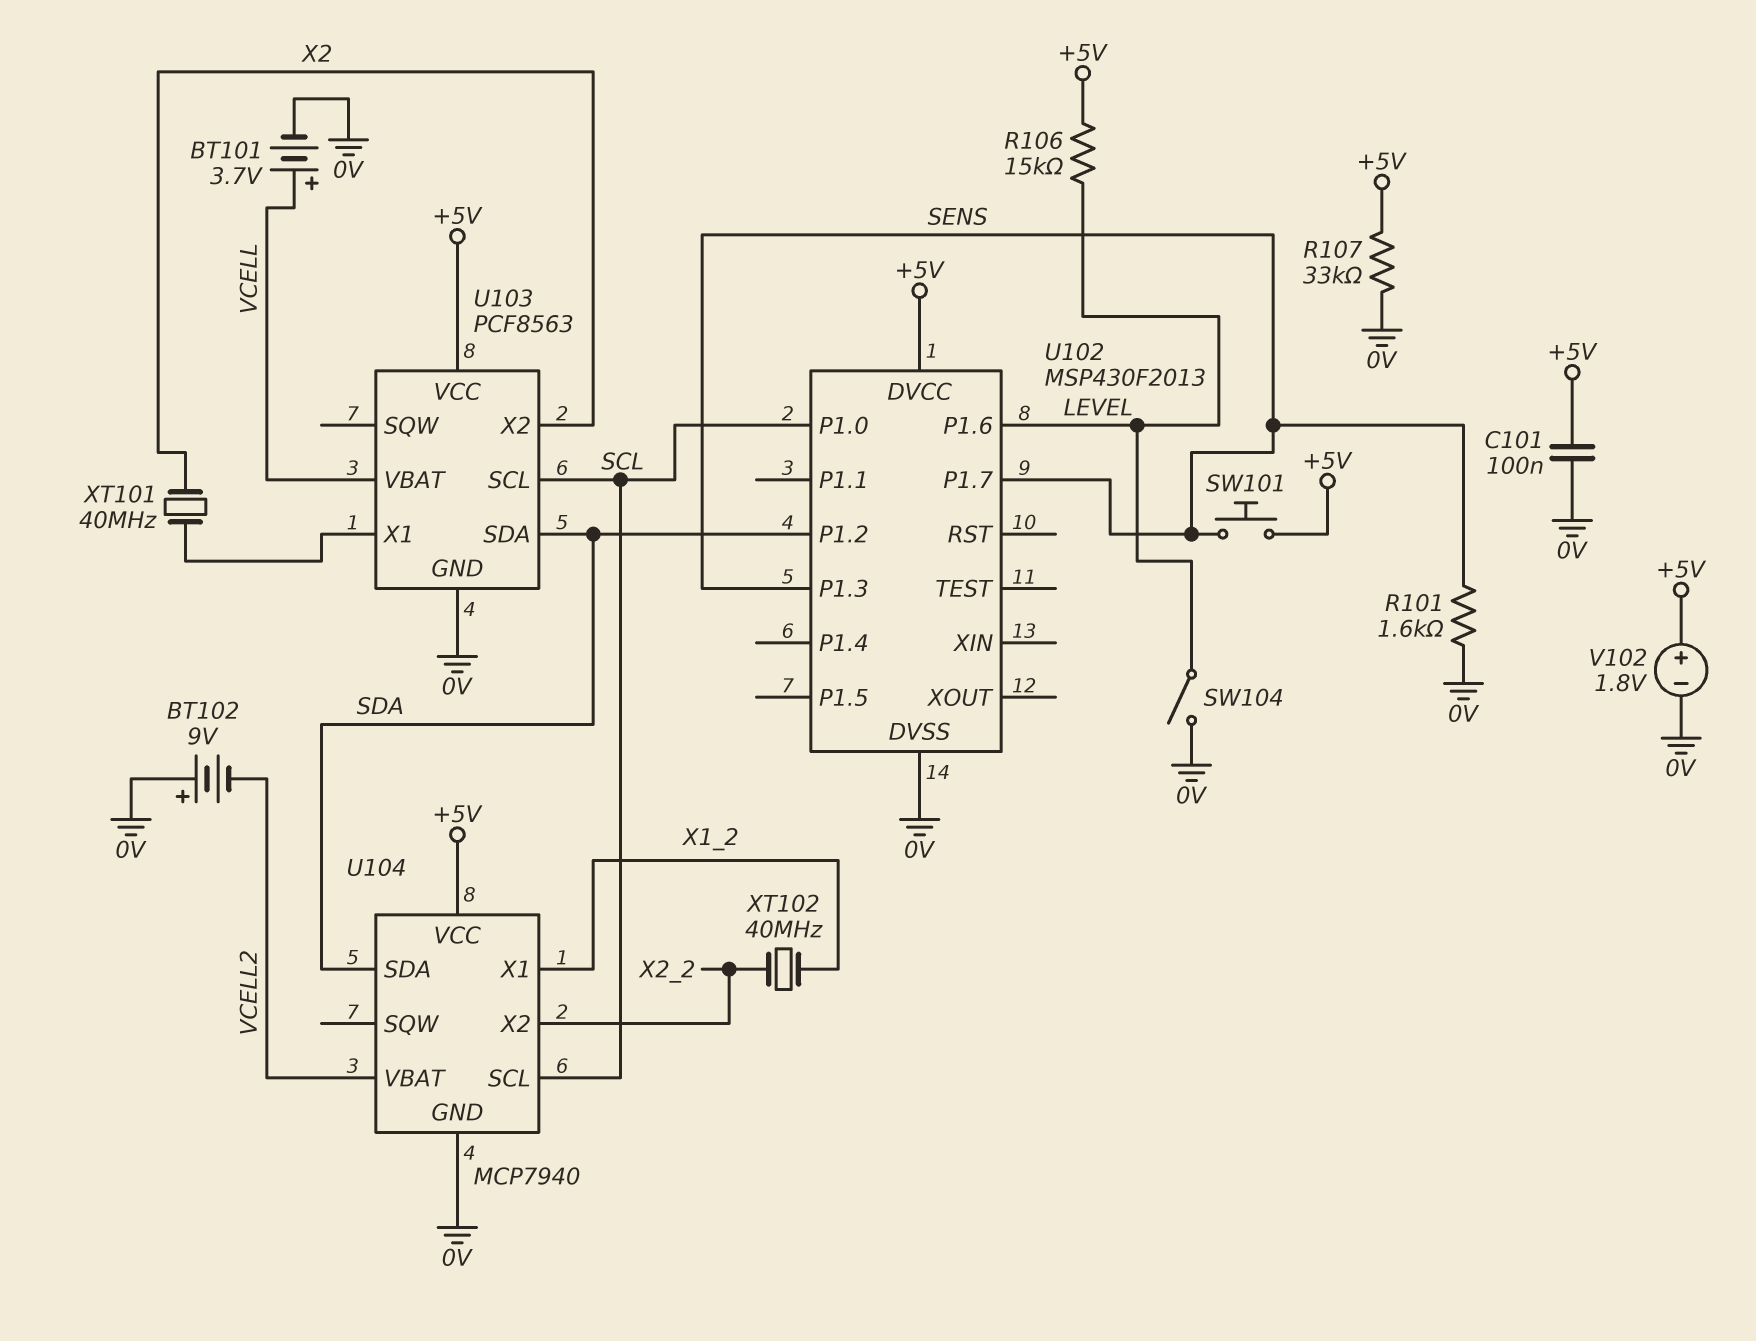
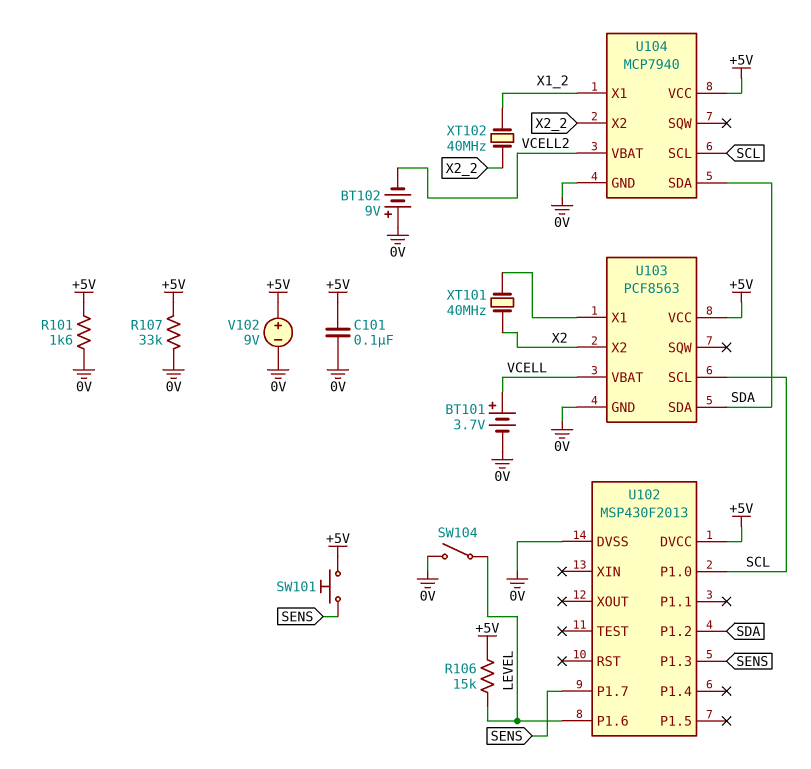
R101: 1.6k (0V, SENS) -> 1.6k (+5V, 0V)
V102: 1.8V (plus +5V, minus 0V) -> 9V (plus +5V, minus 0V)

